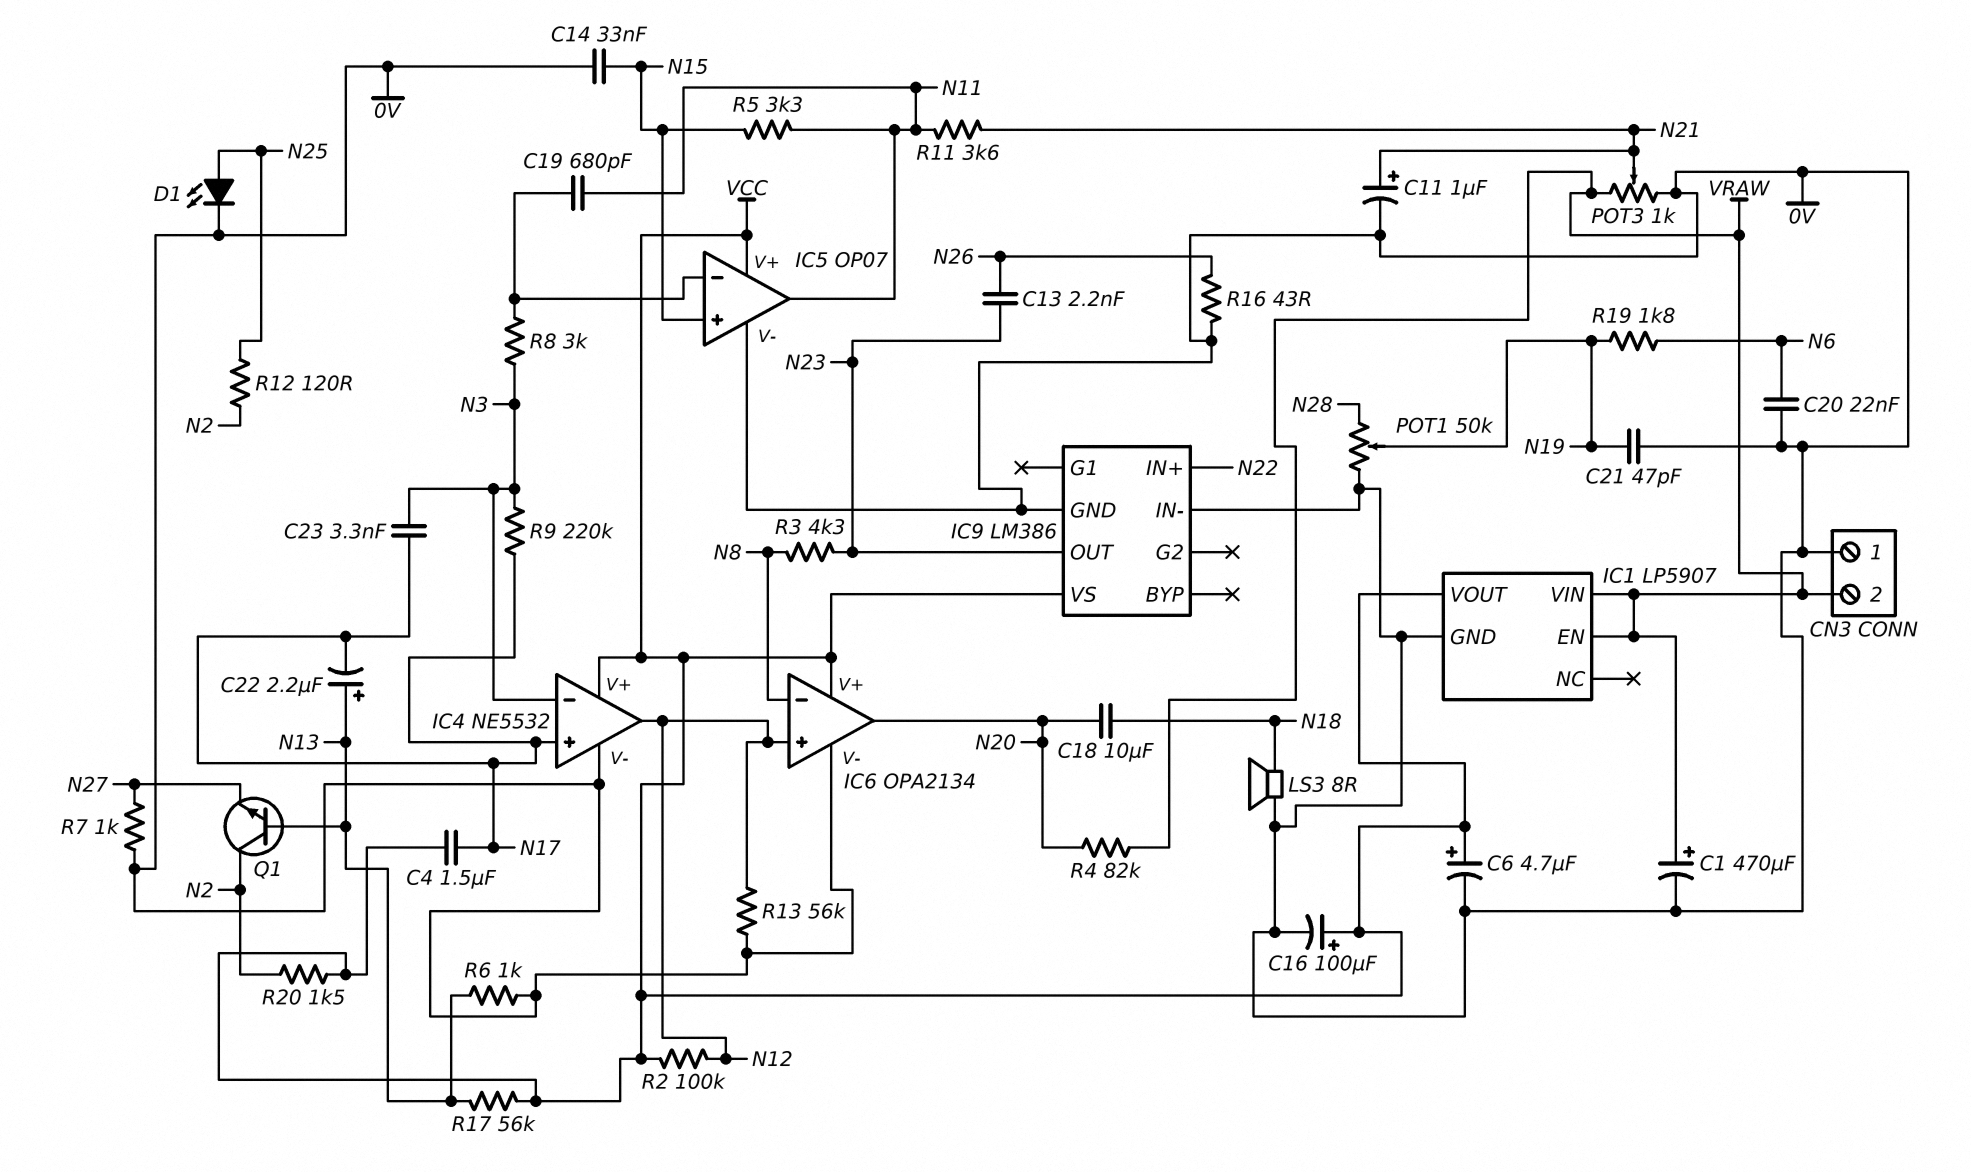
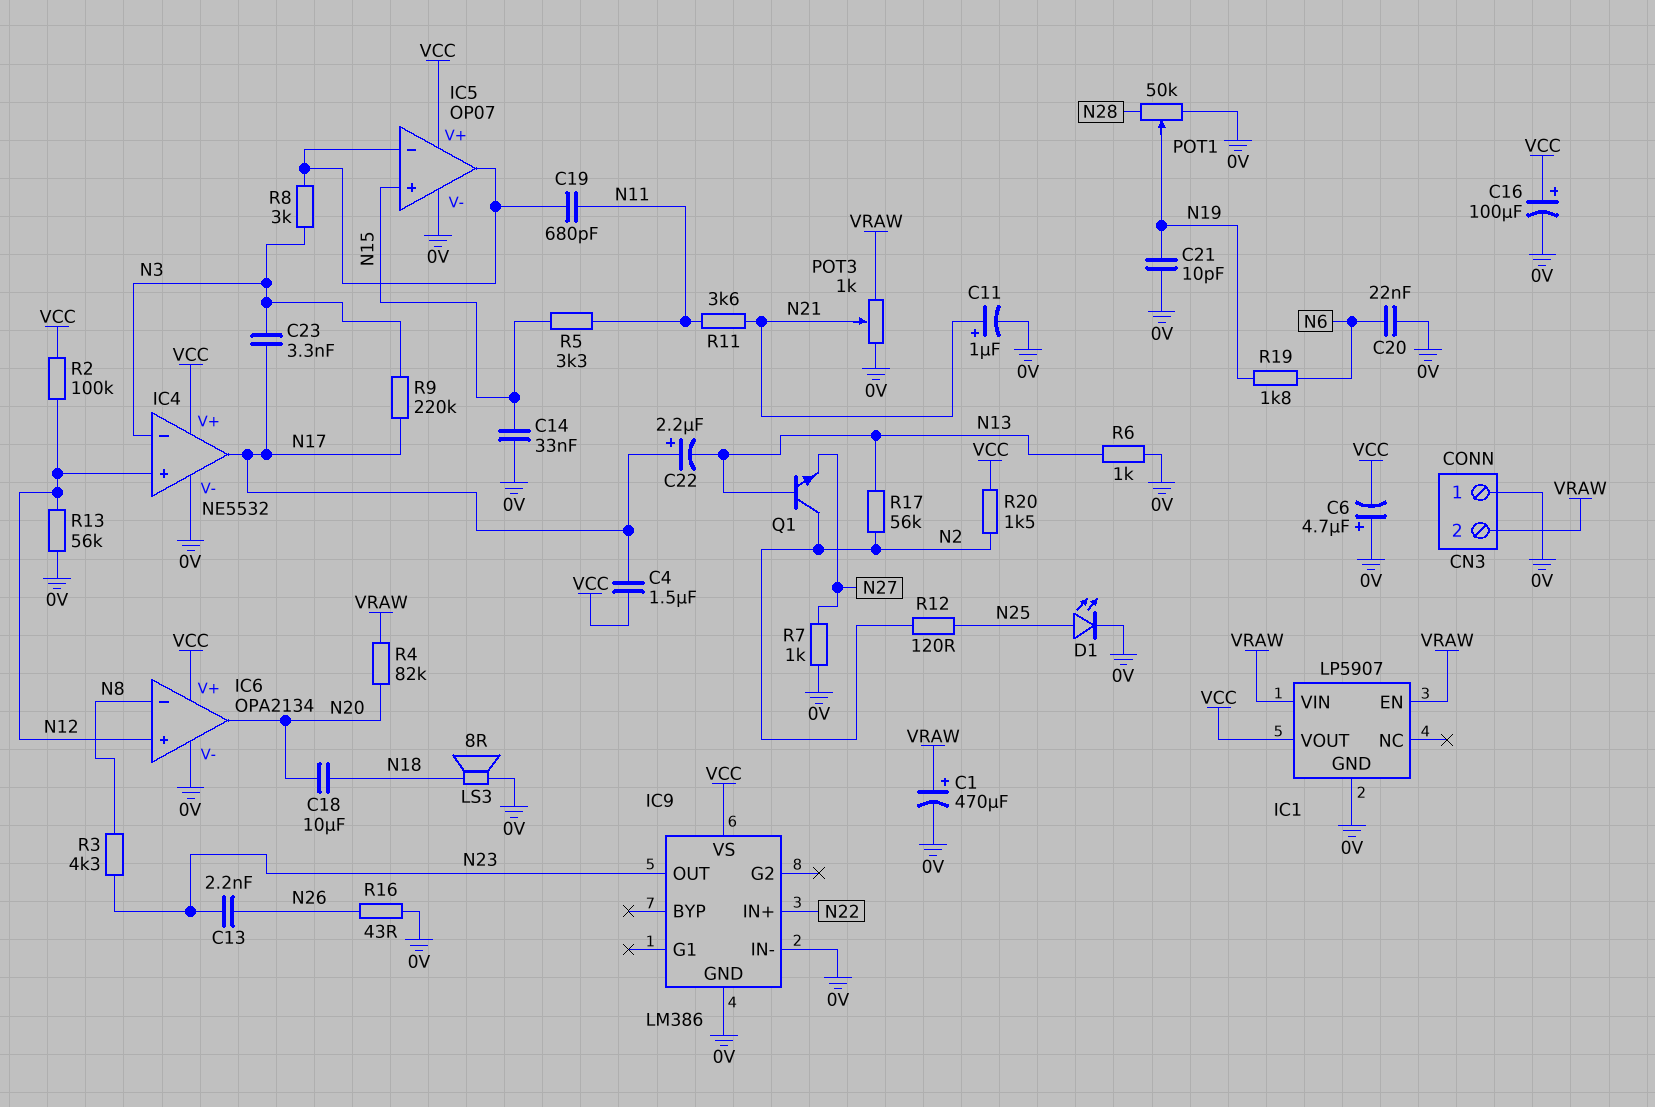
C6: 4.7uF (plus VCC, minus 0V) -> 4.7uF (plus 0V, minus VCC)
C21: 47pF (0V, N19) -> 10pF (0V, N19)
C22: 2.2uF (plus N13, minus N17) -> 2.2uF (plus N17, minus N13)
IC4 pin in+: N17 -> N12
IC4 pin out: N12 -> N17
IC5 pin out: N11 -> IC5/in-
R17: 56k (N13, VCC) -> 56k (N2, N13)

